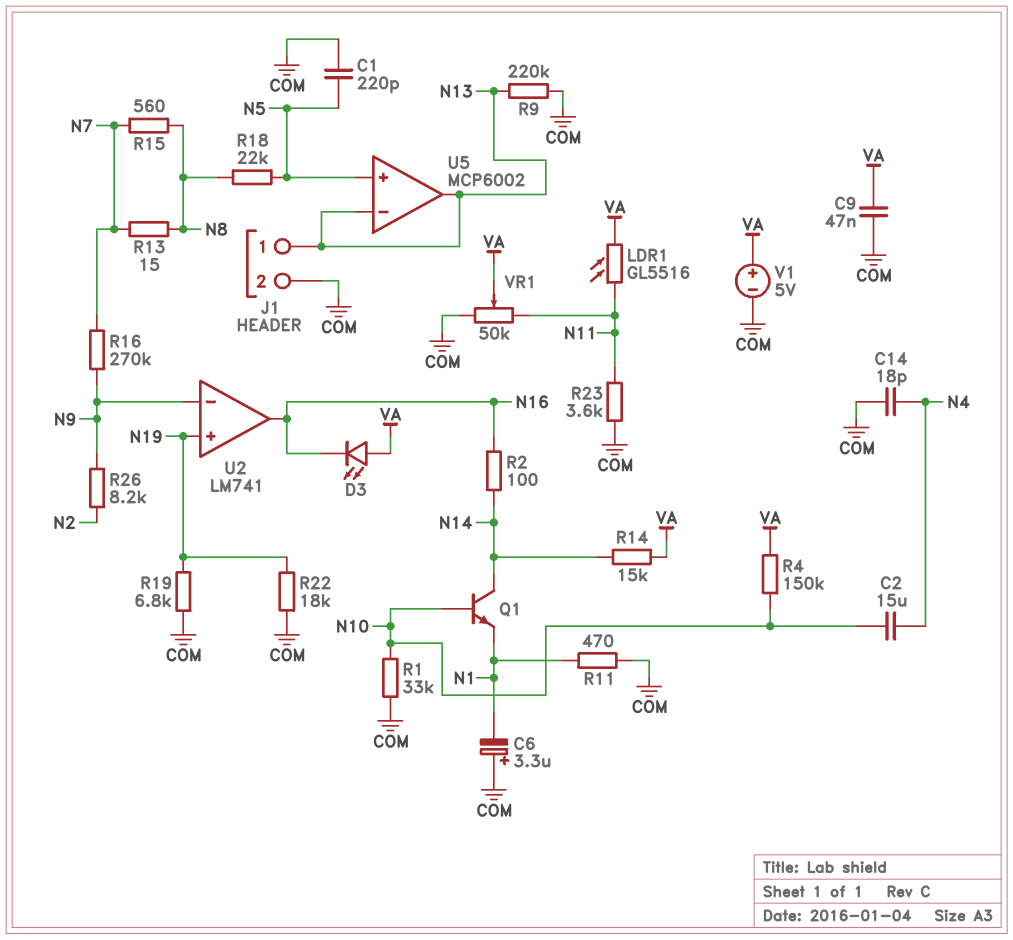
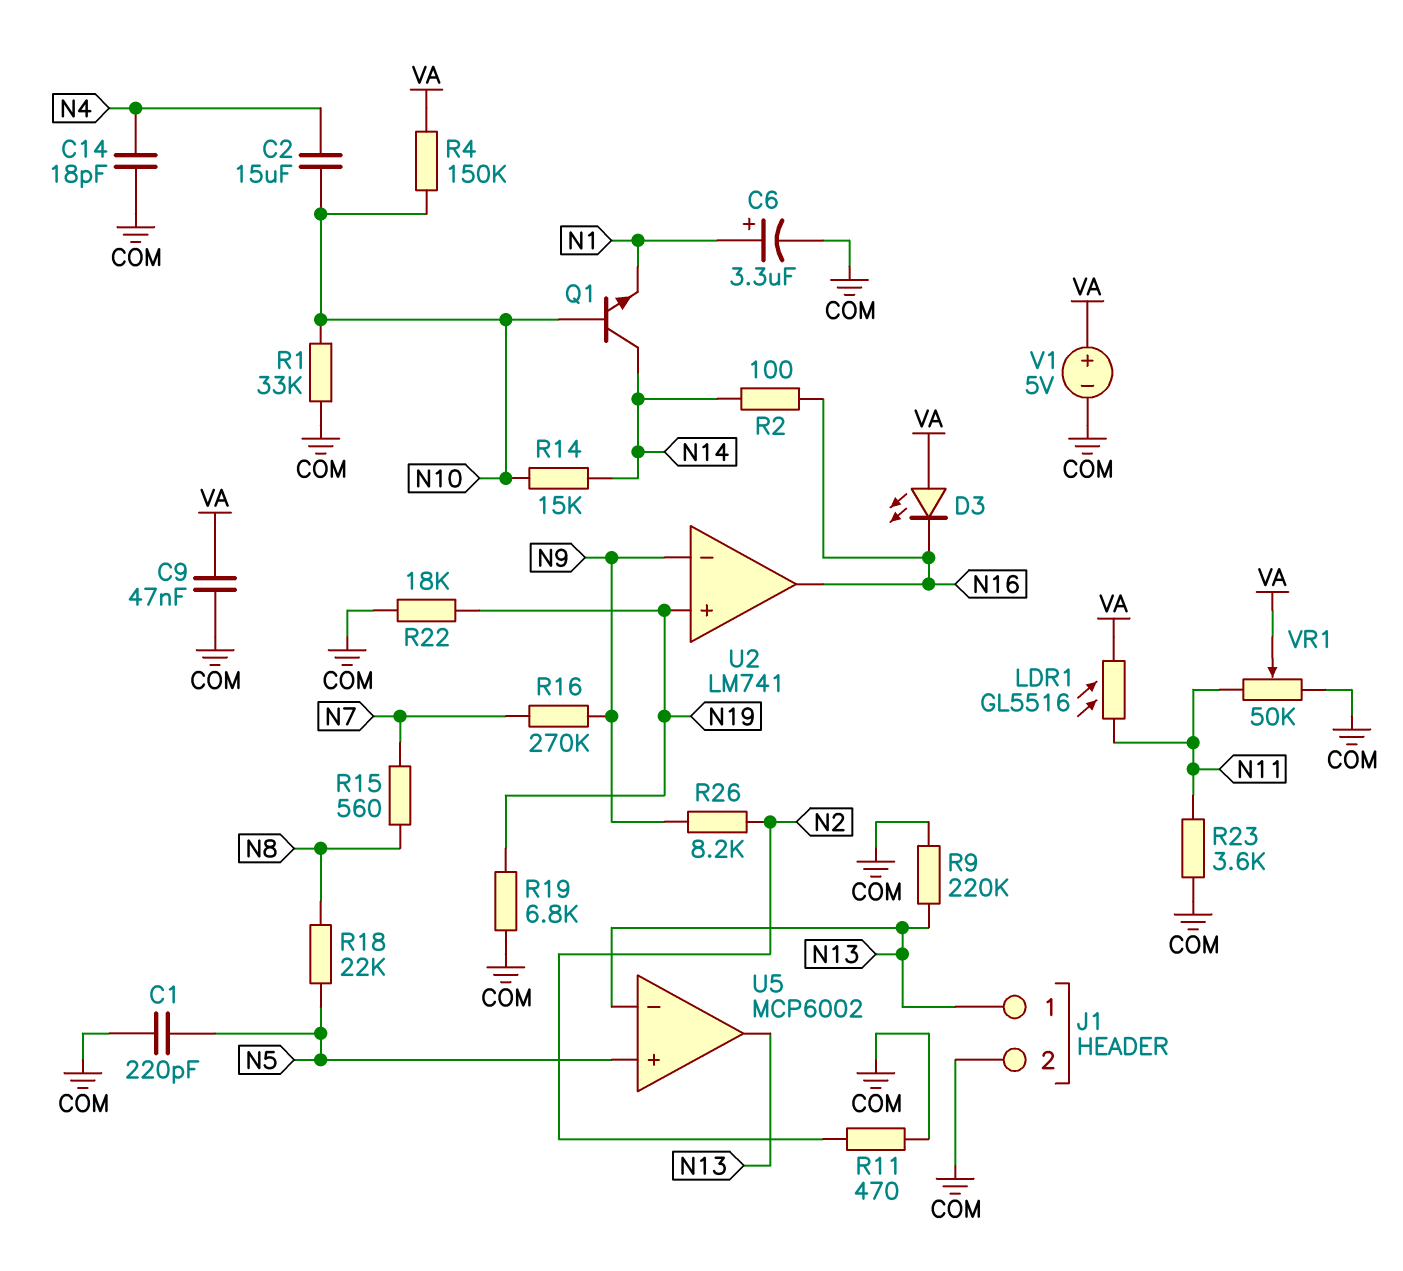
C6: 3.3uF (plus COM, minus N1) -> 3.3uF (plus N1, minus COM)
R11: 470 (COM, N1) -> 470 (COM, N2)
R13: 15 (N7, N8) -> none
R14: 15k (N14, VA) -> 15k (N10, N14)

